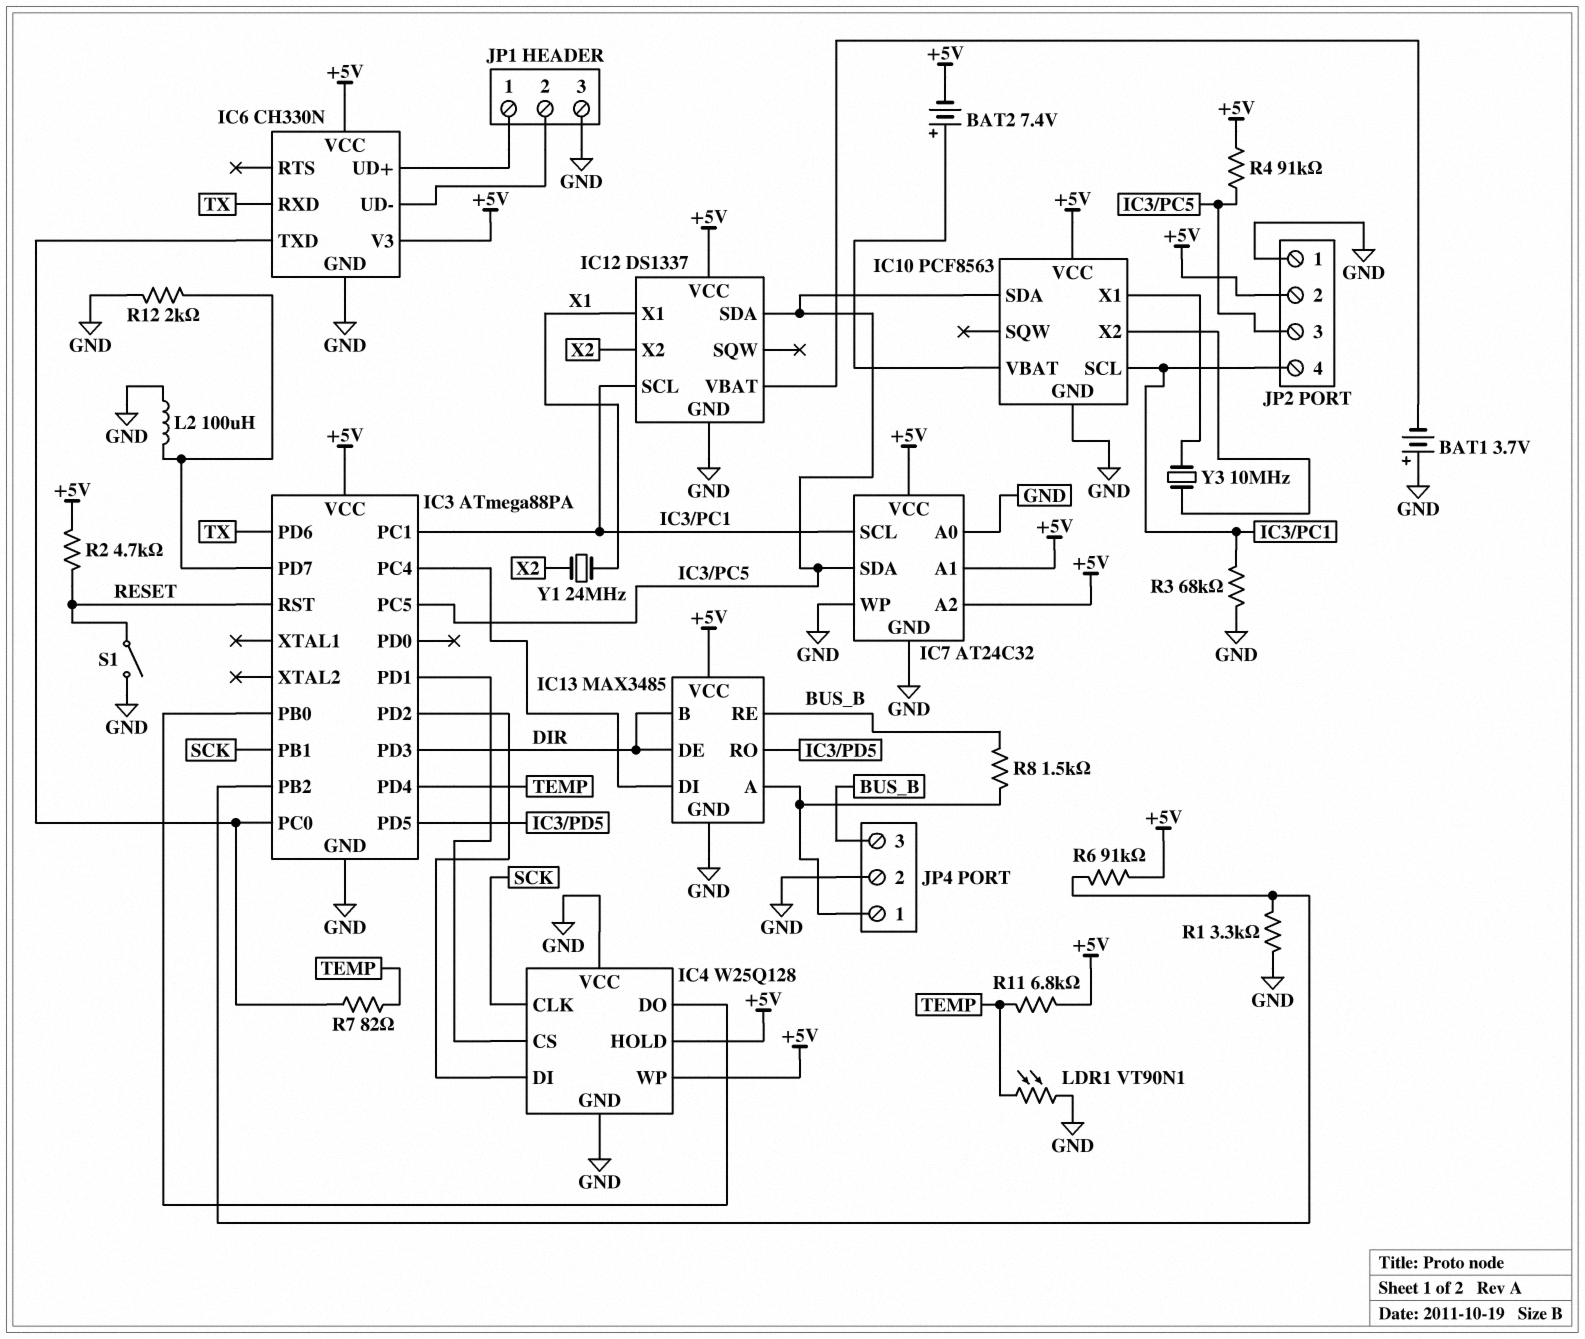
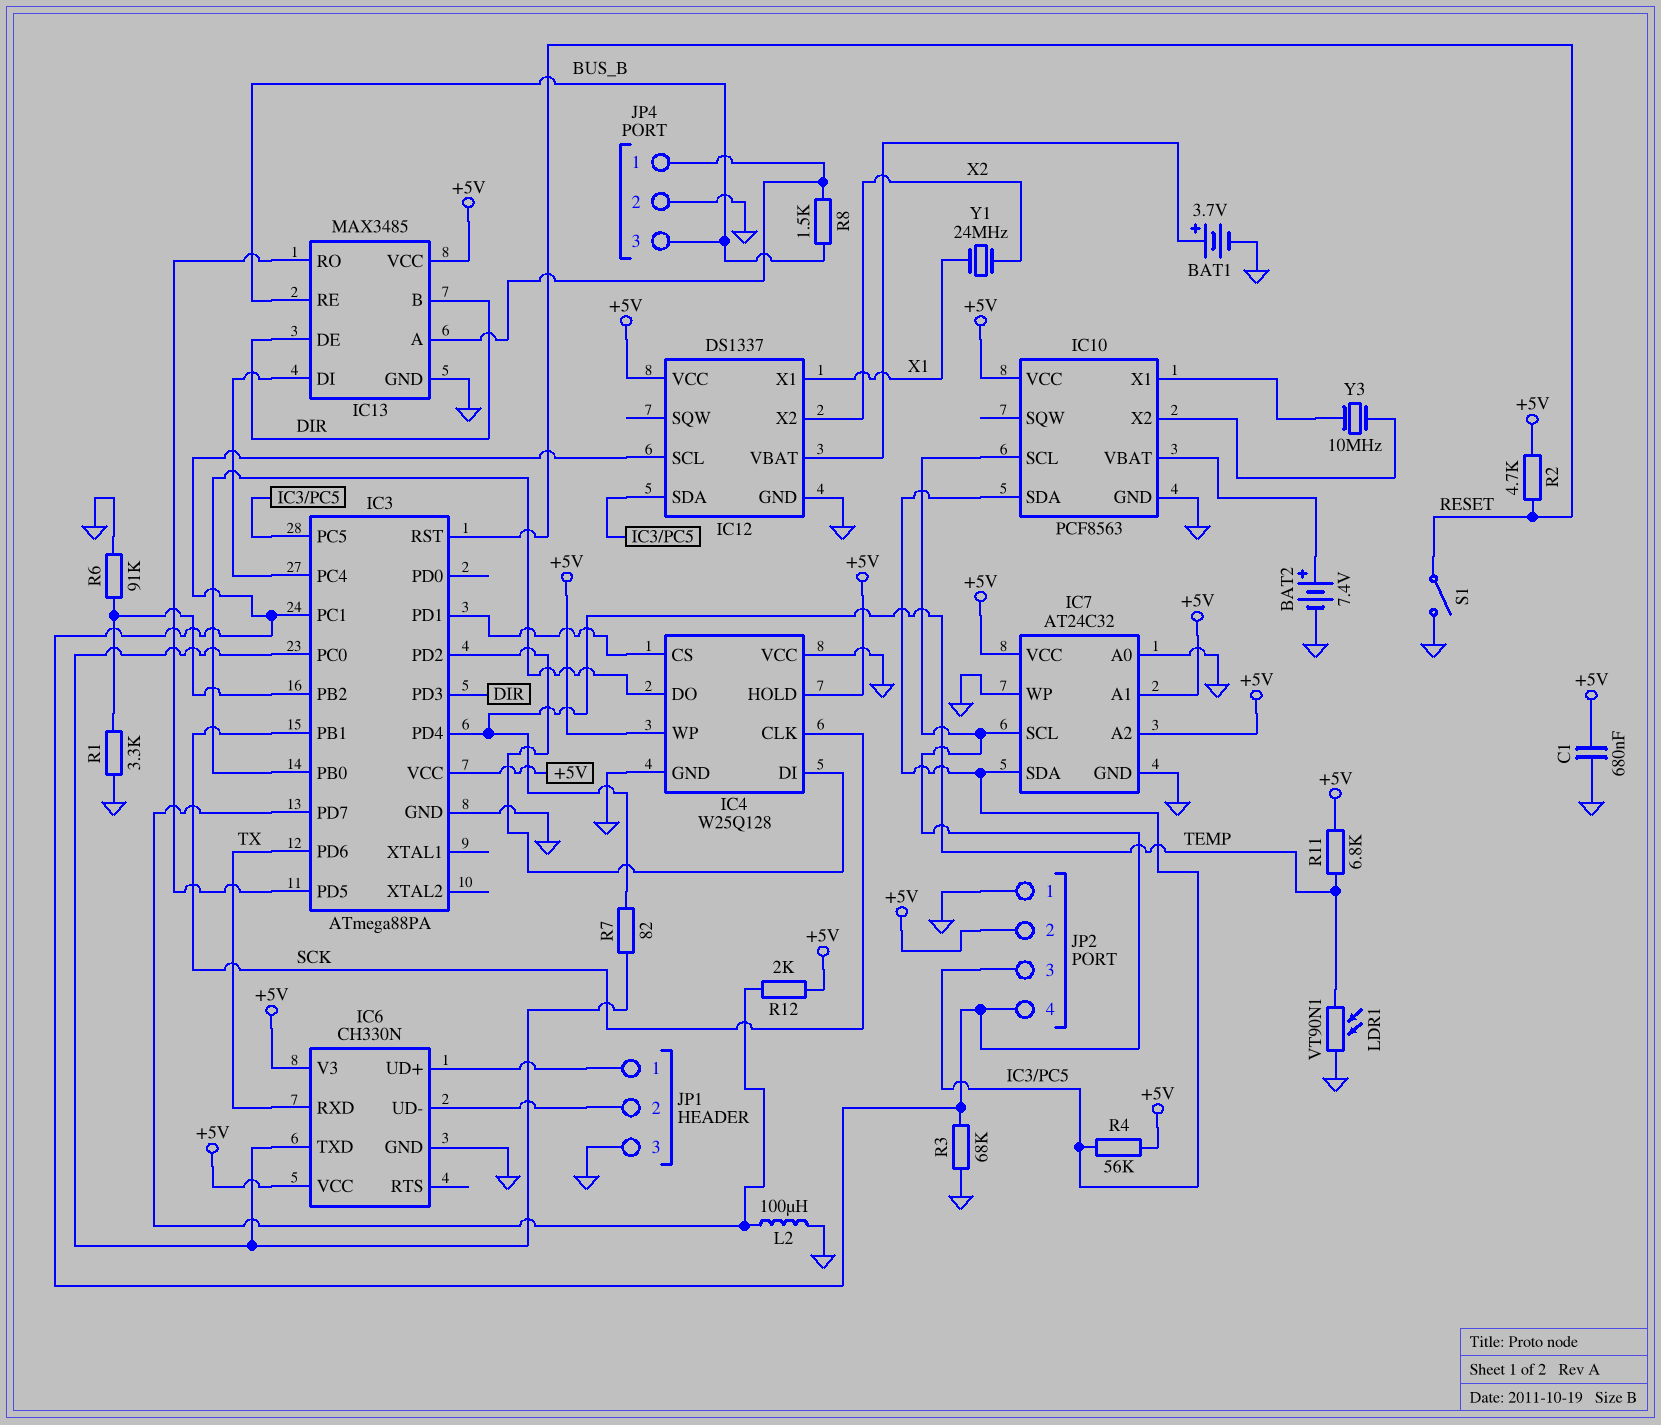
BAT1: 3.7V (plus GND, minus IC12/VBAT) -> 3.7V (plus IC12/VBAT, minus GND)
BAT2: 7.4V (plus IC10/VBAT, minus +5V) -> 7.4V (plus IC10/VBAT, minus GND)
C1: none -> 680nF (+5V, GND)
R4: 91k (+5V, IC3/PC5) -> 56k (+5V, IC3/PC5)
R6: 91k (+5V, IC3/PB2) -> 91k (GND, IC3/PB2)
R12: 2k (GND, IC3/PD7) -> 2k (+5V, IC3/PD7)

